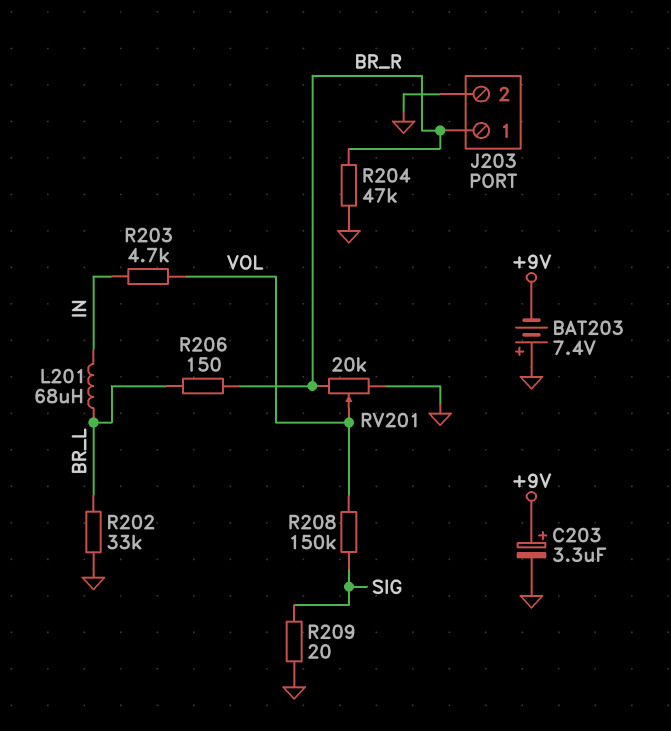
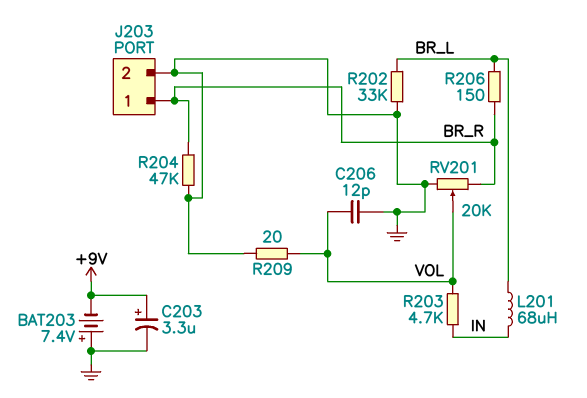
C206: none -> 12pF (GND, VOL)
R208: 150k (SIG, VOL) -> none
R209: 20 (GND, SIG) -> 20 (GND, VOL)

